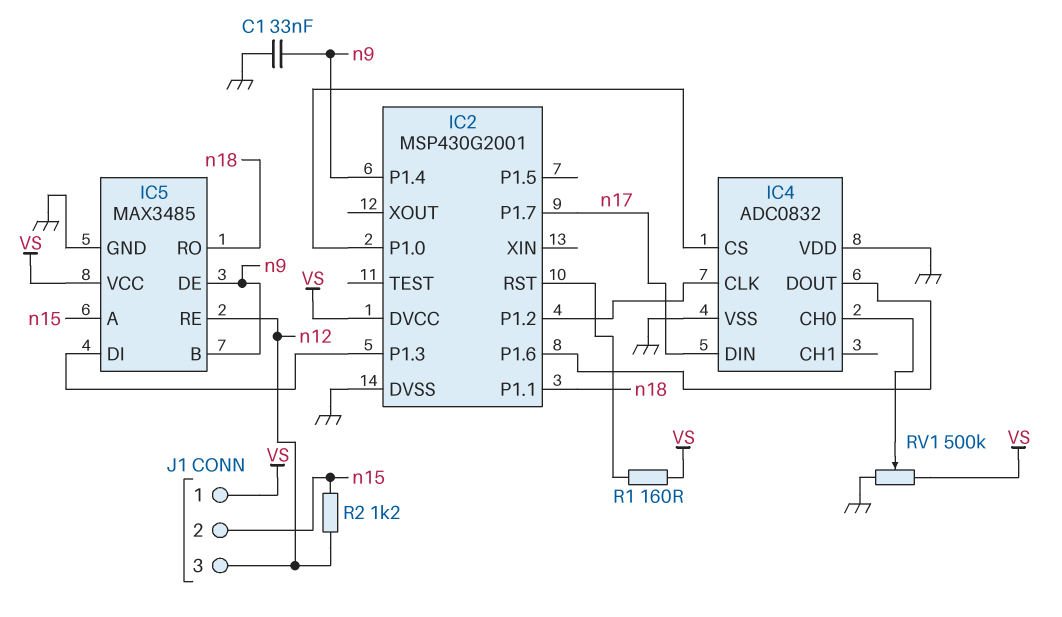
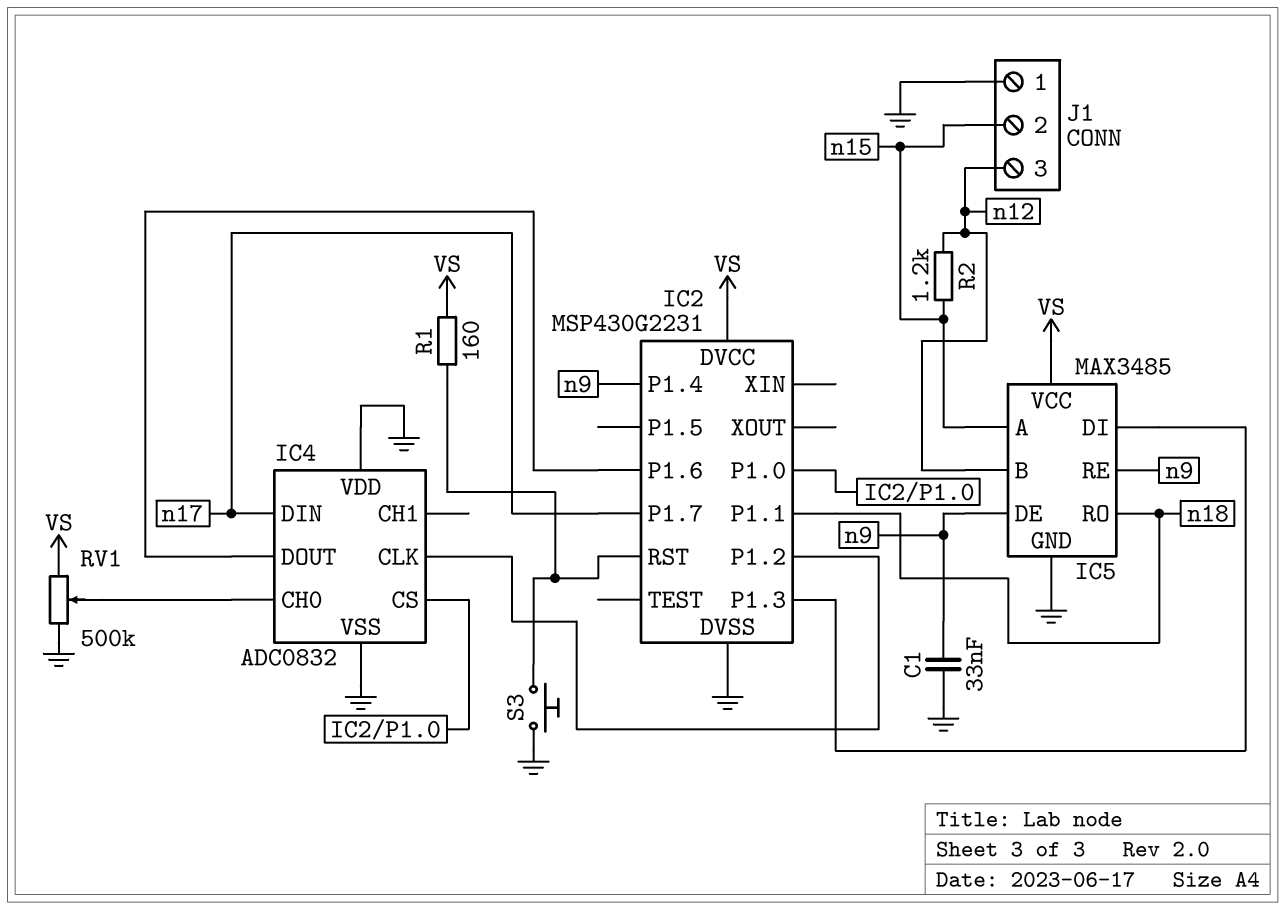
IC2: MSP430G2001 -> MSP430G2231
IC5 pin B: n9 -> n12
IC5 pin RE: n12 -> n9
J1 pin 1: VS -> GND
S3: none -> button (GND, IC2/RST)

